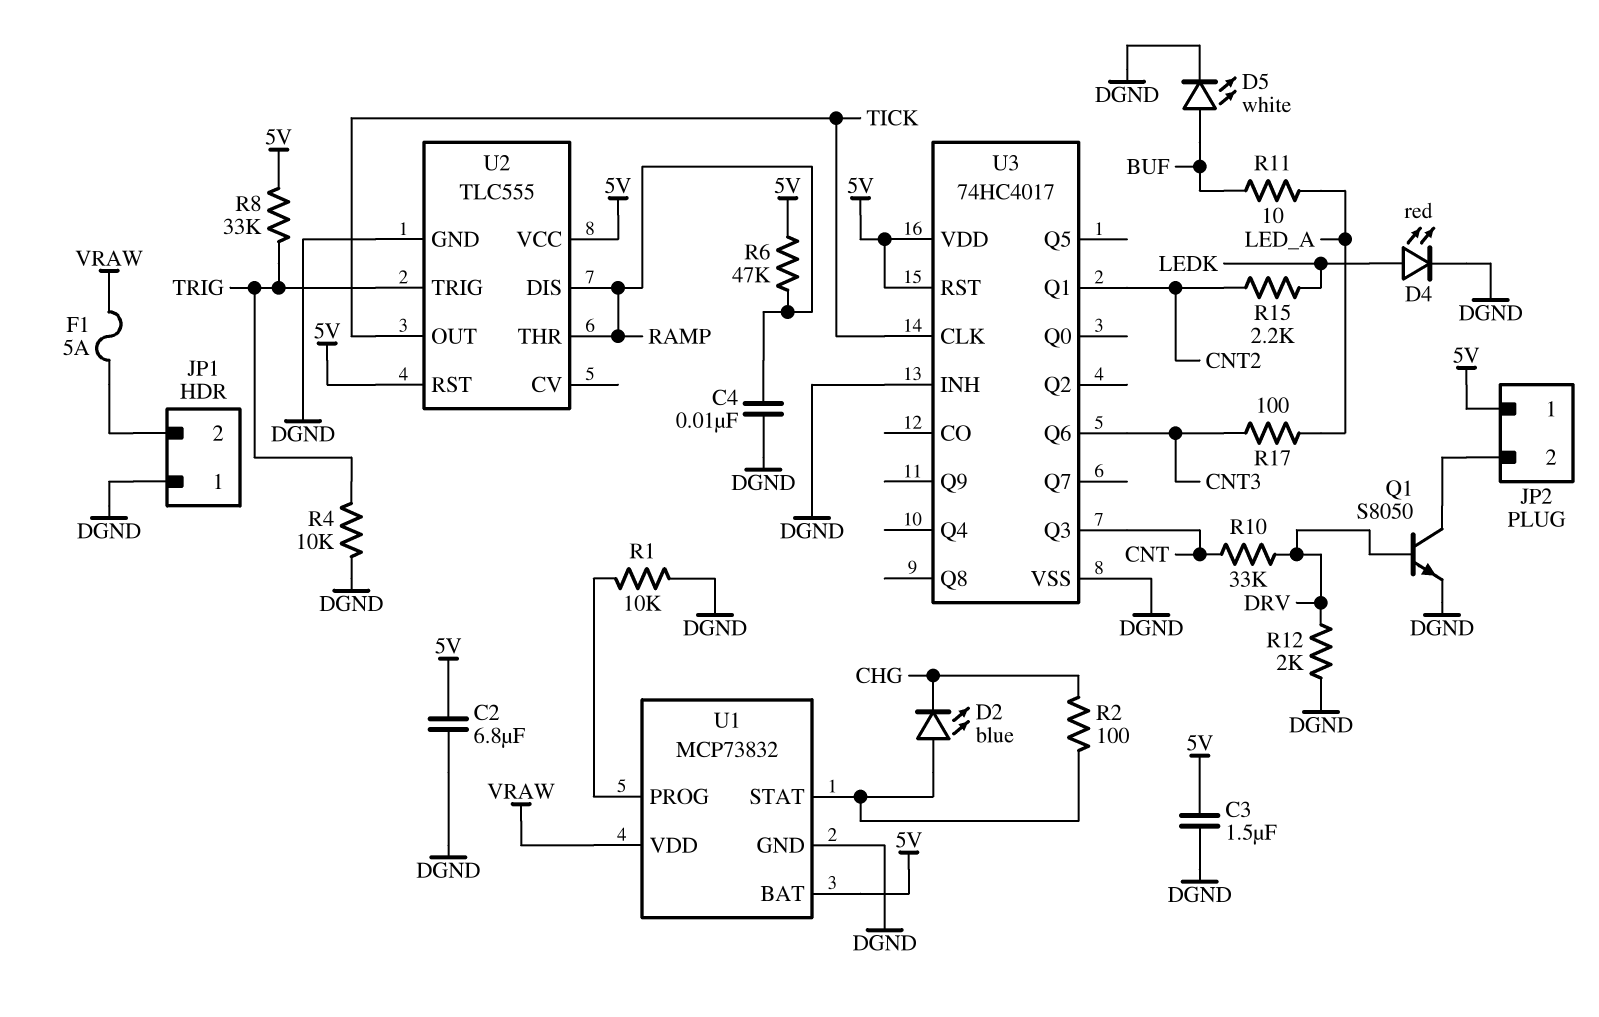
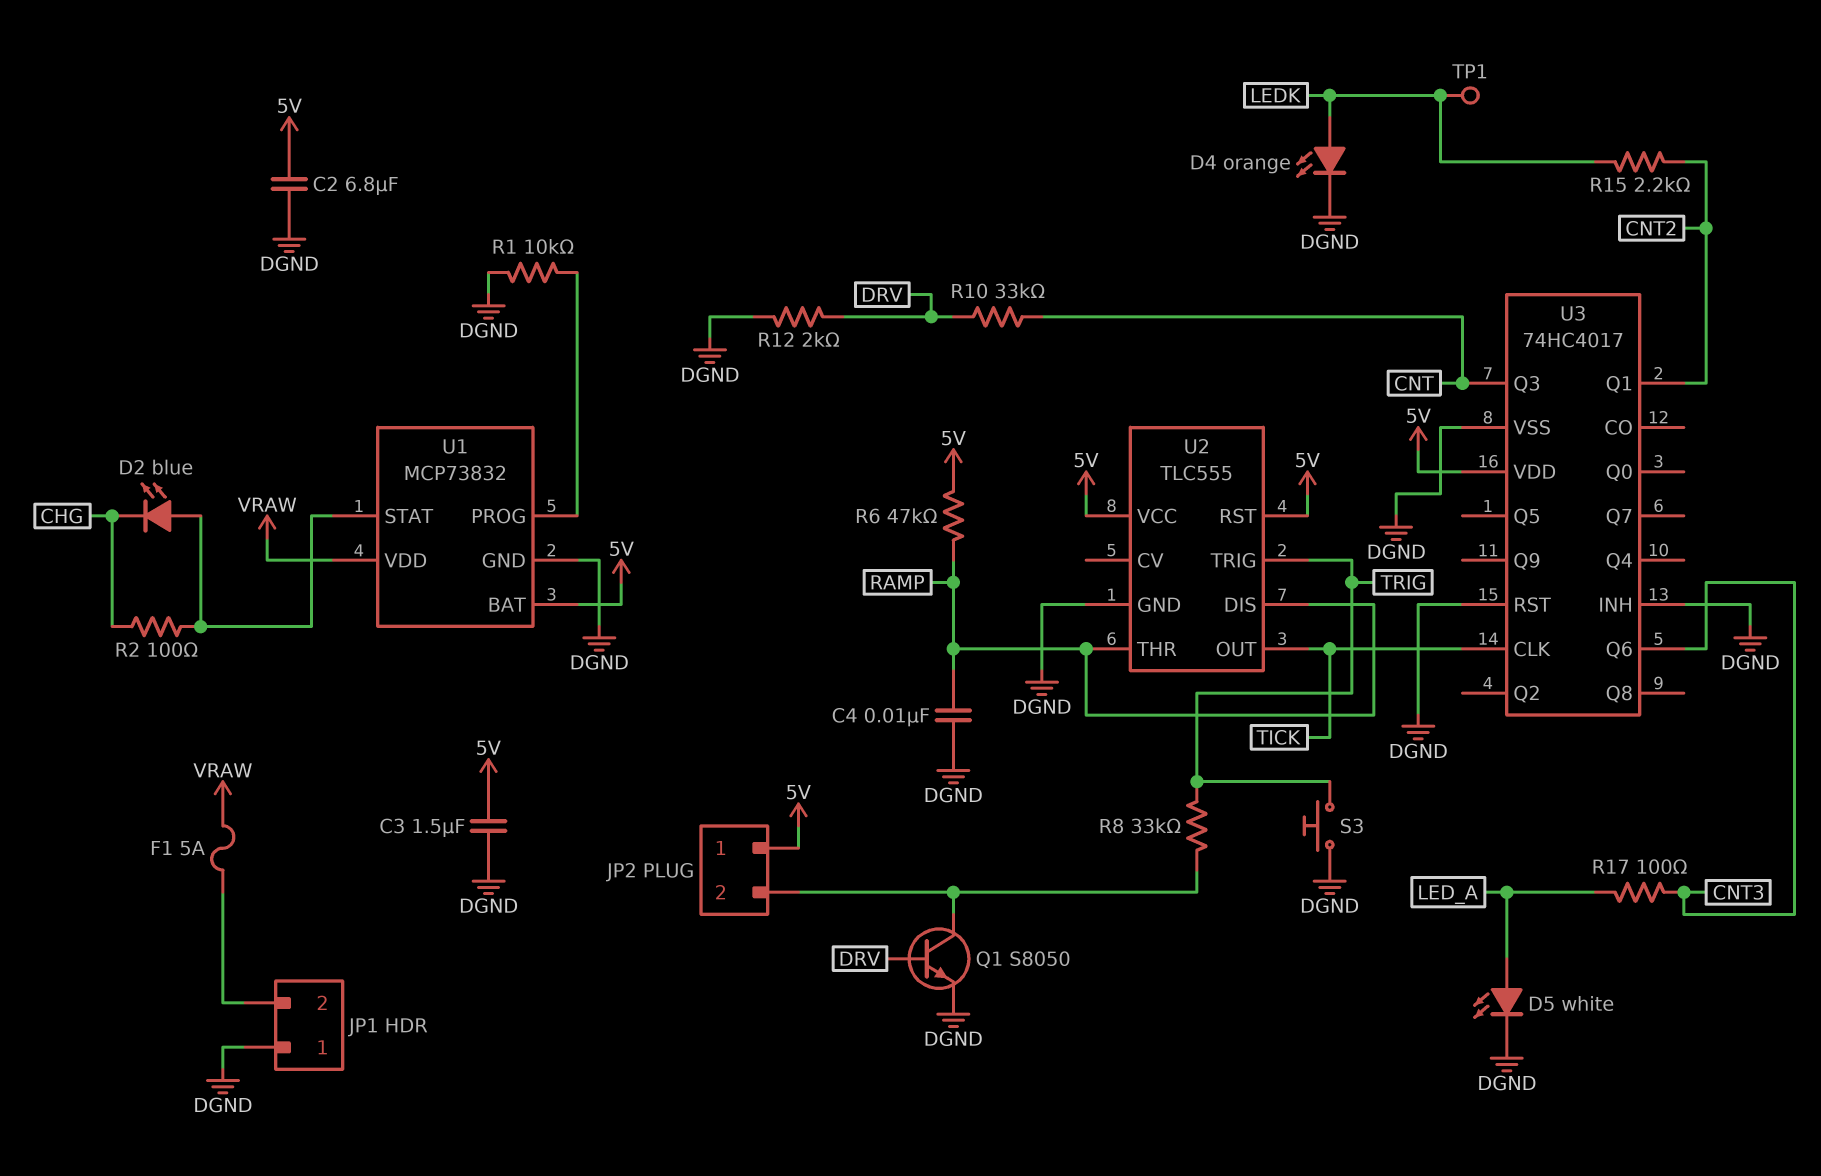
D4: LED red (A LEDK, K DGND) -> LED orange (A LEDK, K DGND)
D5: LED white (A BUF, K DGND) -> LED white (A LED_A, K DGND)
R4: 10k (DGND, TRIG) -> none
R8: 33k (5V, TRIG) -> 33k (JP2/2, TRIG)
R11: 10 (BUF, LED_A) -> none
S3: none -> button (DGND, TRIG)
TP1: none -> test point (LEDK)
U3 pin RST: 5V -> DGND

